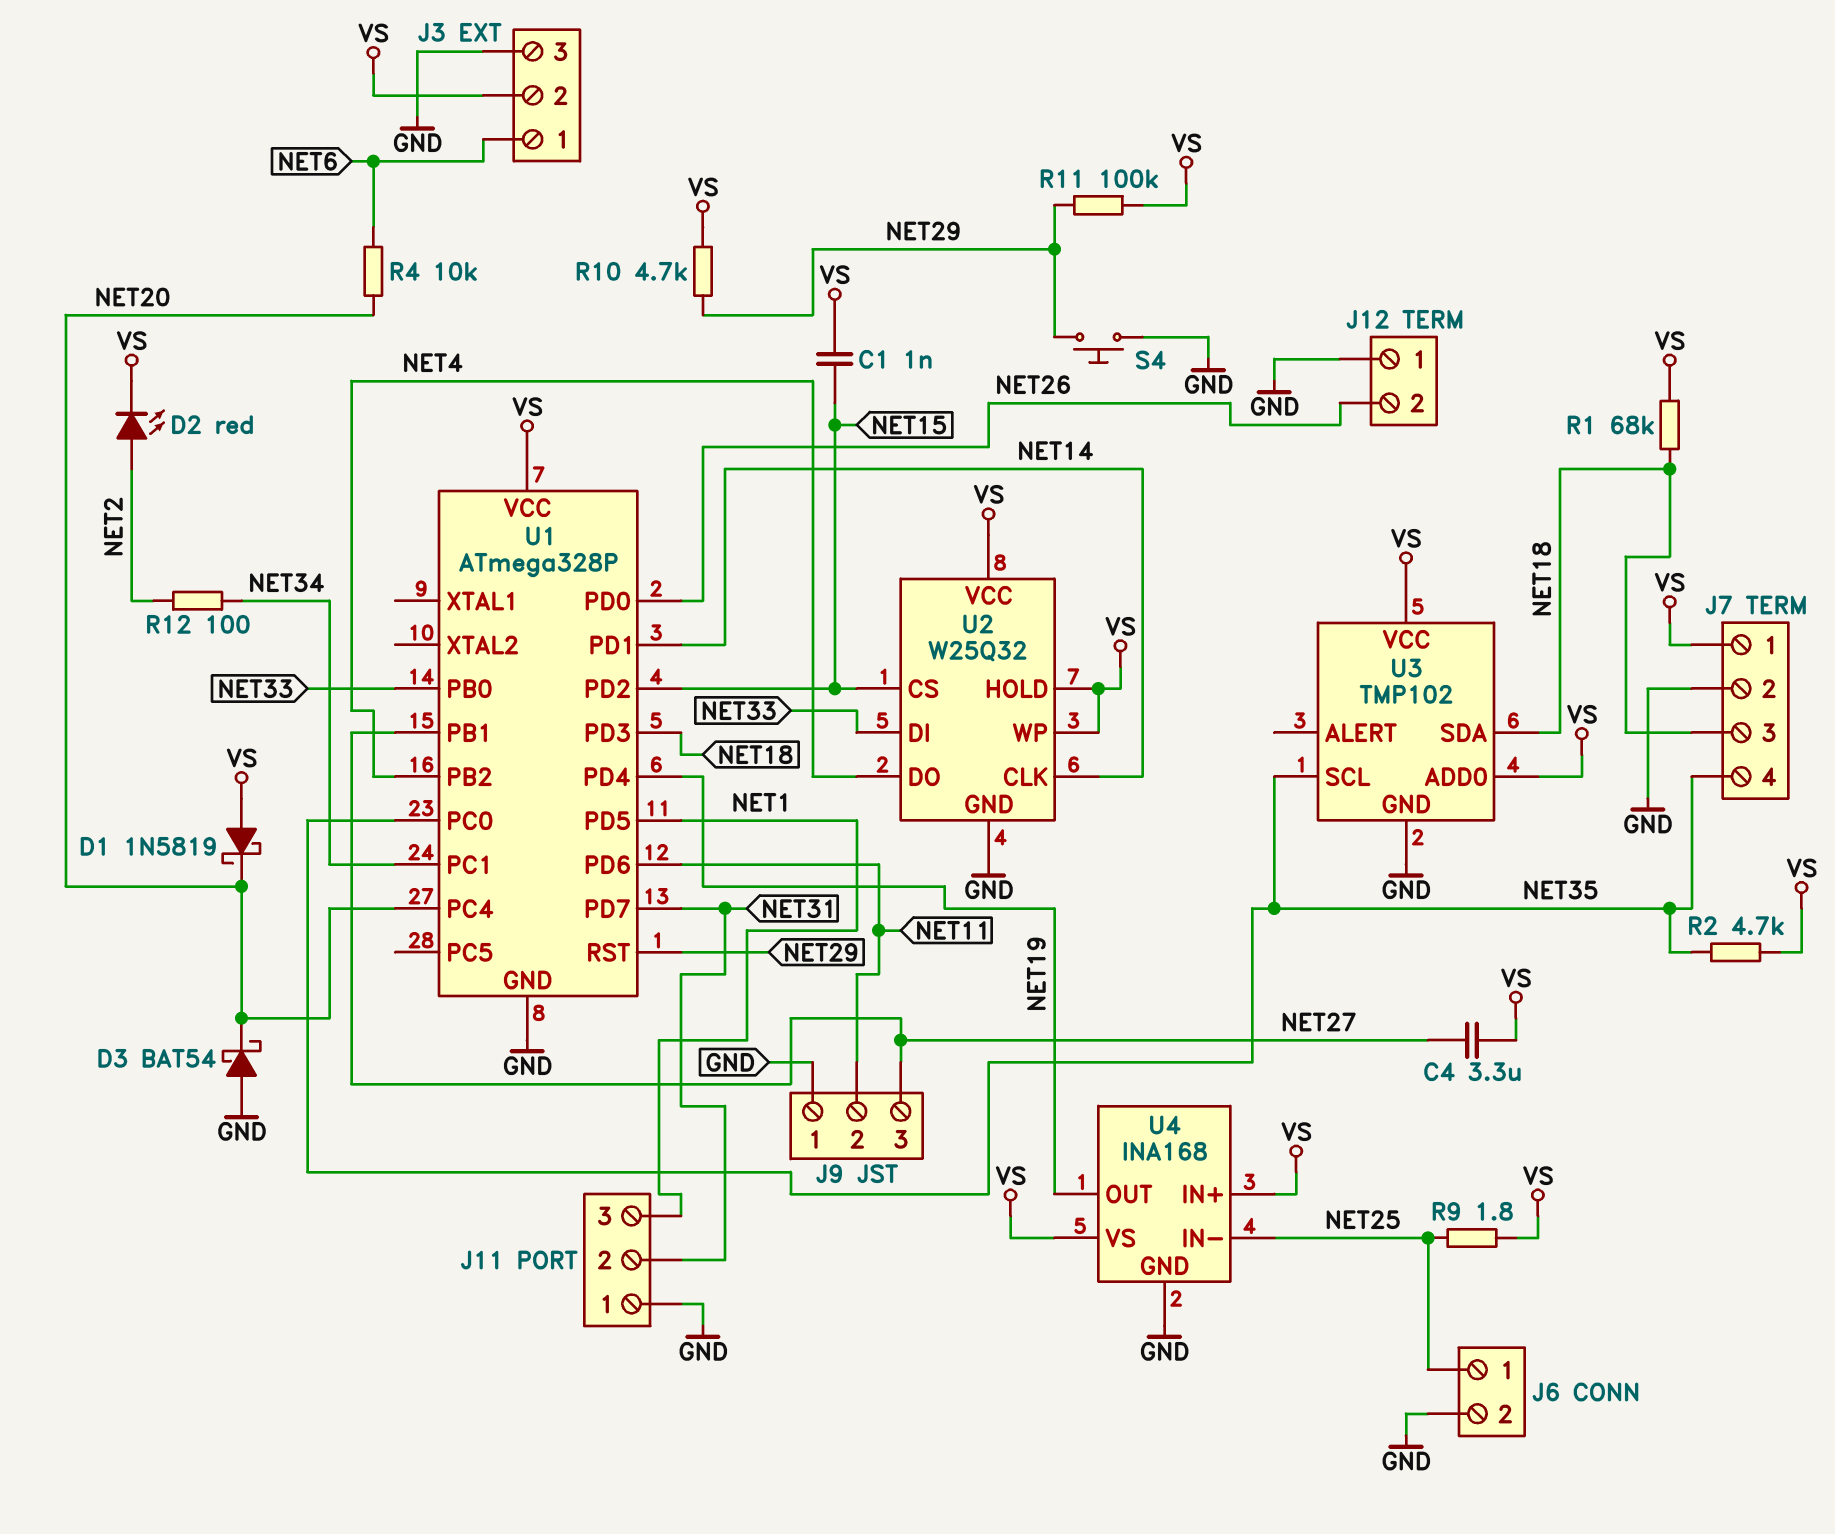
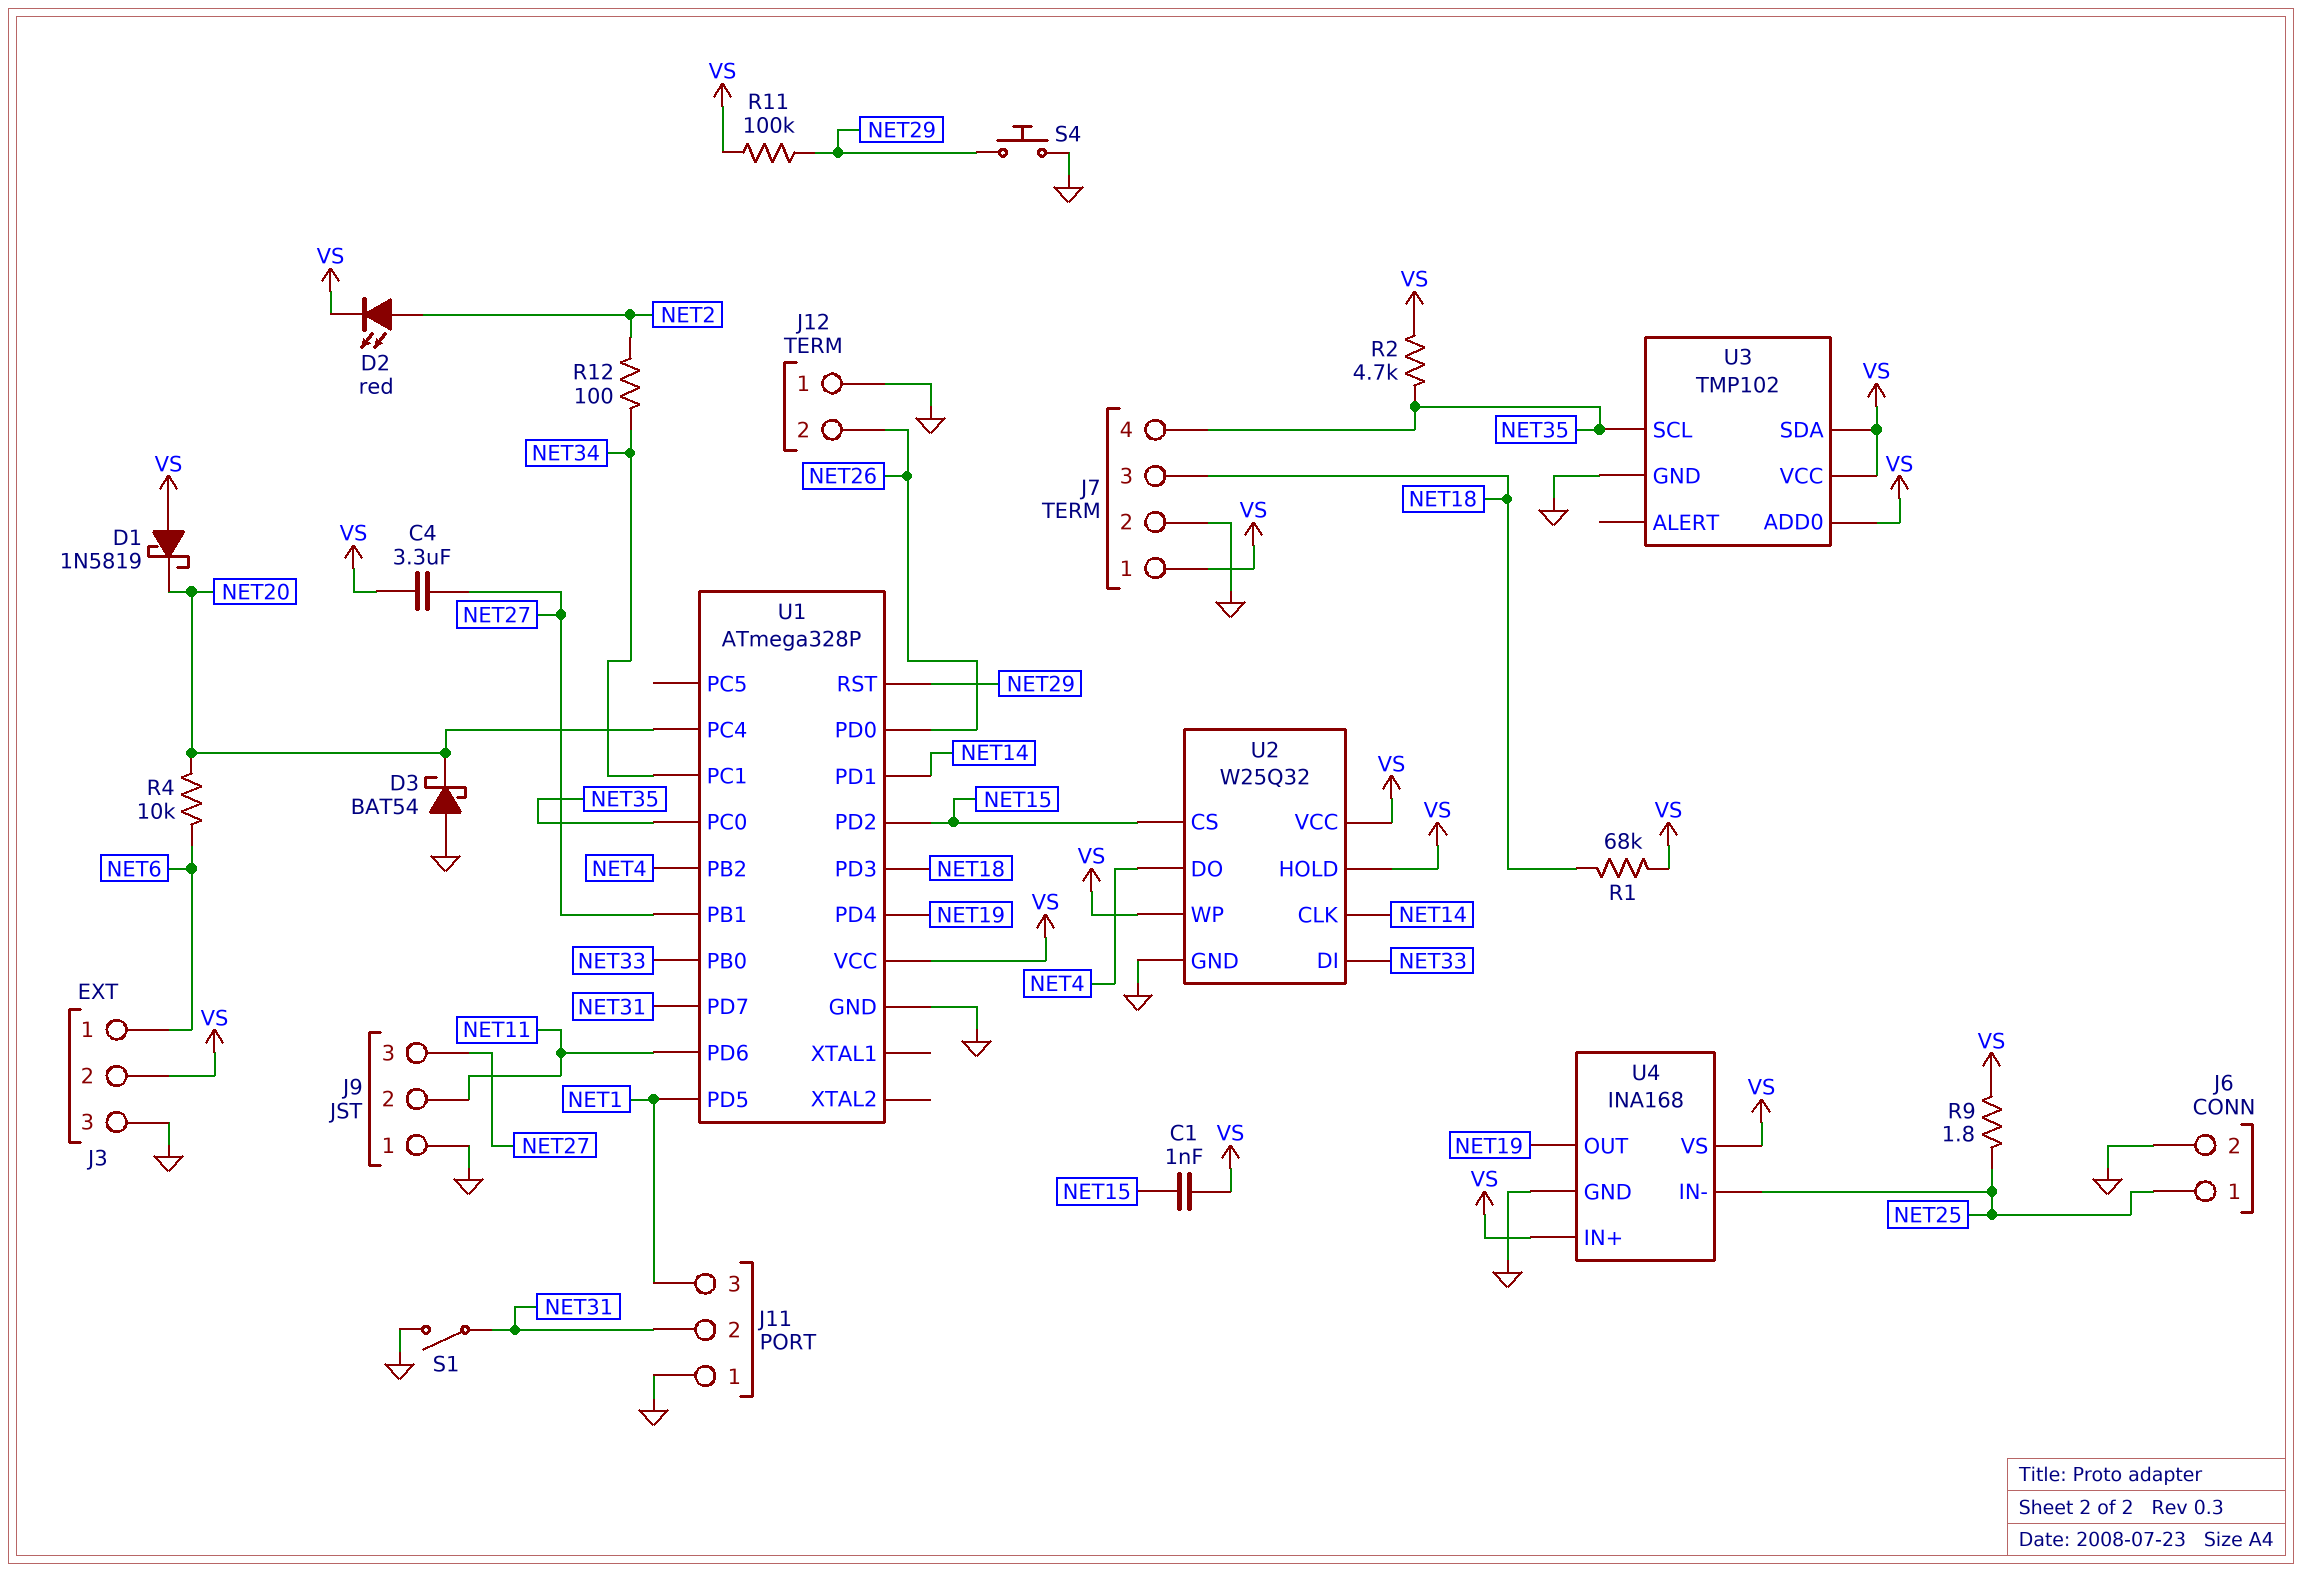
R10: 4.7k (NET29, VS) -> none
S1: none -> switch (GND, NET31)
U3 pin SDA: NET18 -> VS

